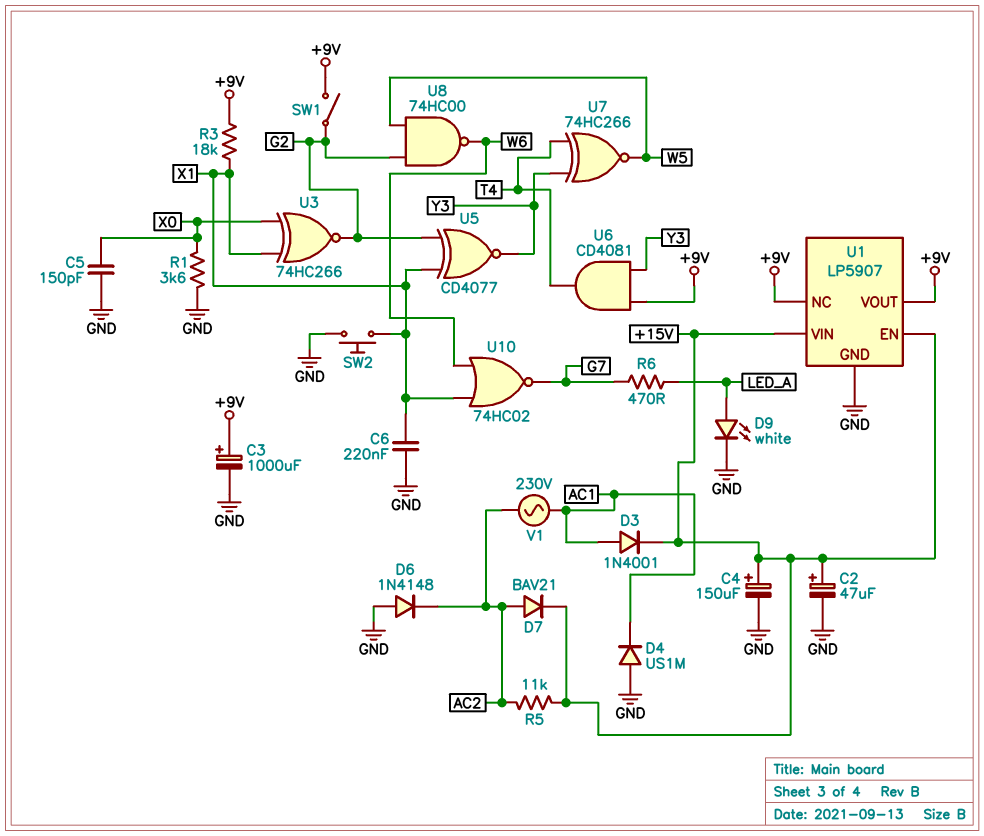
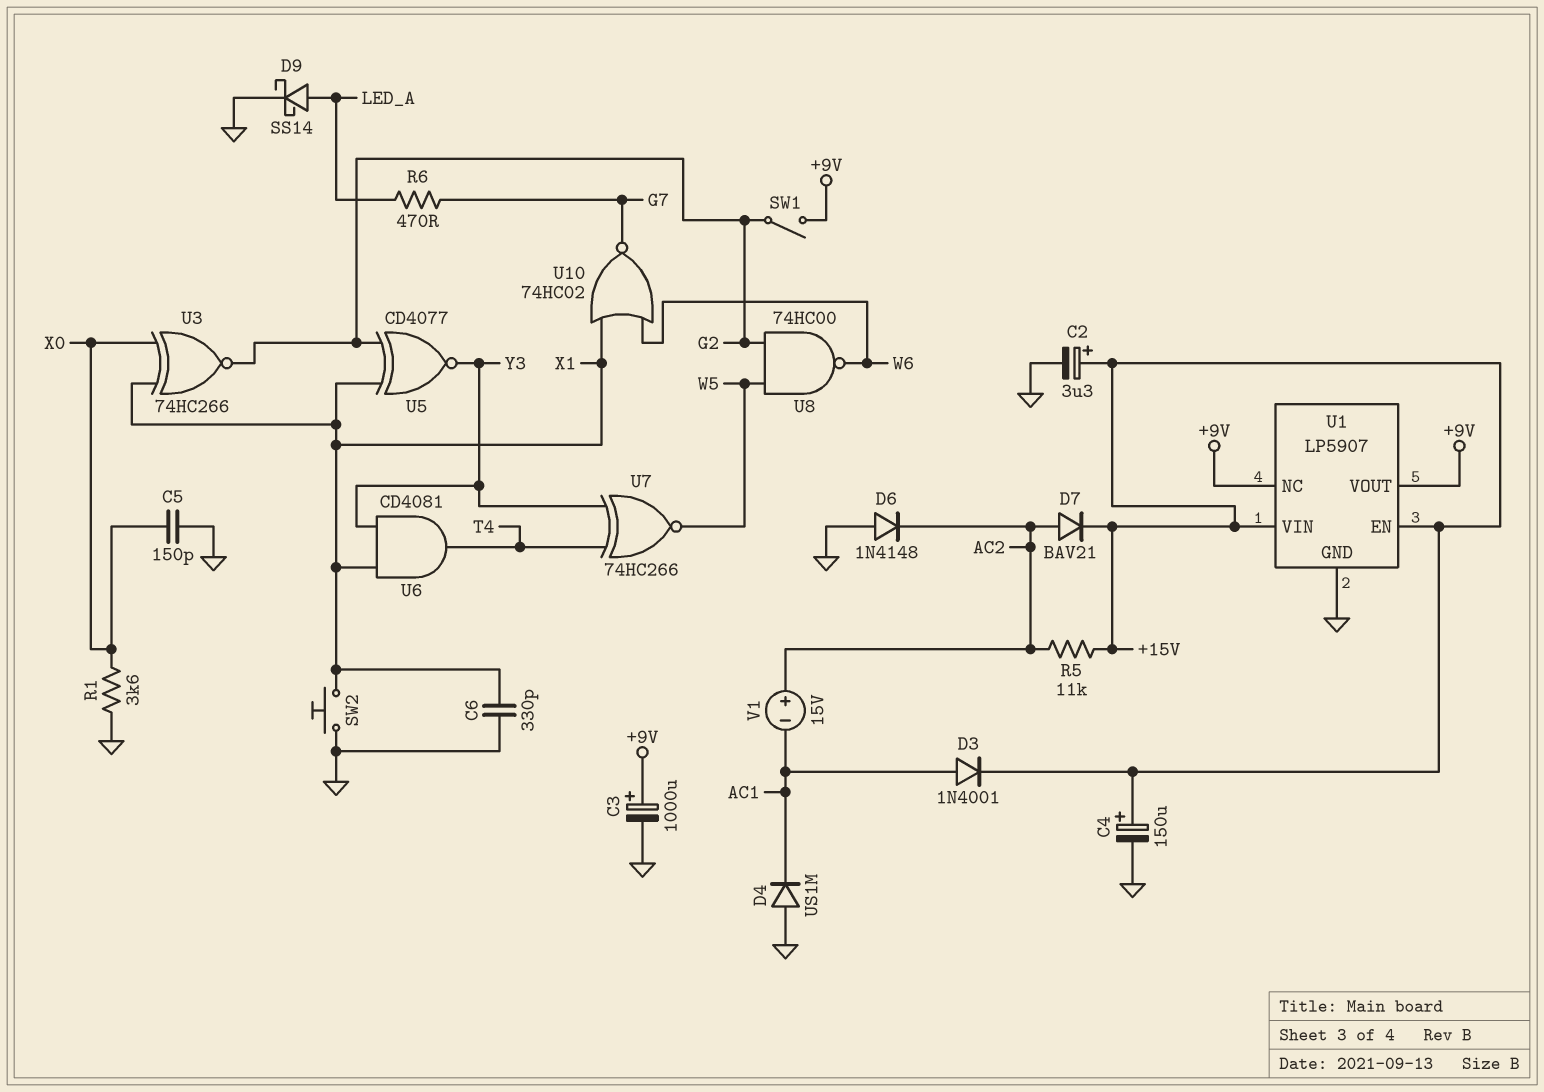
C2: 47uF (plus +15V, minus GND) -> 3.3uF (plus +15V, minus GND)
C6: 220nF (GND, X1) -> 330pF (GND, X1)
D9: LED white (A LED_A, K GND) -> schottky SS14 (A LED_A, K GND)
R3: 18k (+9V, X1) -> none
U6: AND CD4081 (in +9V, in Y3, out T4) -> AND CD4081 (in X1, in Y3, out T4)
V1: AC 230V (AC1, AC2) -> 15V (plus AC2, minus AC1)

